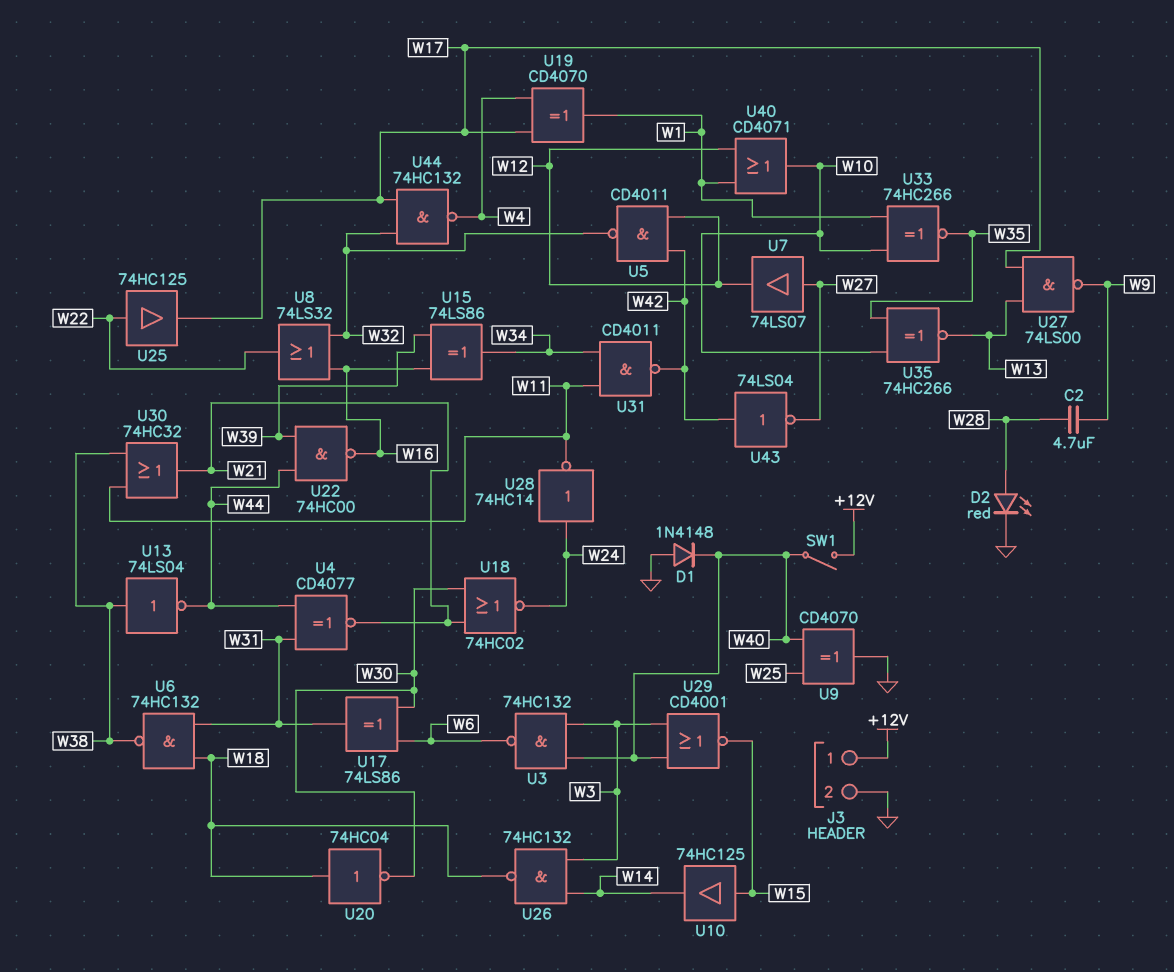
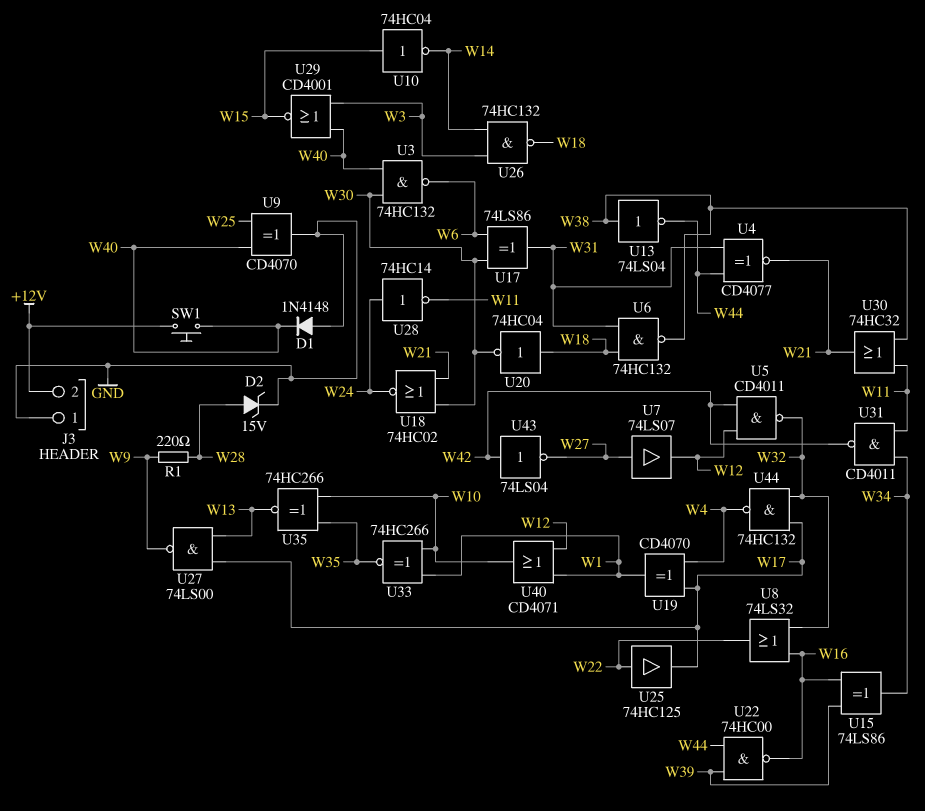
C2: 4.7uF (W9, W28) -> none
D2: LED red (A W28, K GND) -> zener 15V (A W28, K GND)
J3 pin 1: +12V -> GND
J3 pin 2: GND -> +12V
R1: none -> 220 (W9, W28)
SW1: switch (+12V, W40) -> button (+12V, W40)
U3: NAND 74HC132 (in W3, in W40, out W6) -> NAND 74HC132 (in W30, in W40, out W6)
U10: buffer 74HC125 (in W15, out W14) -> NOT 74HC04 (in W15, out W14)

